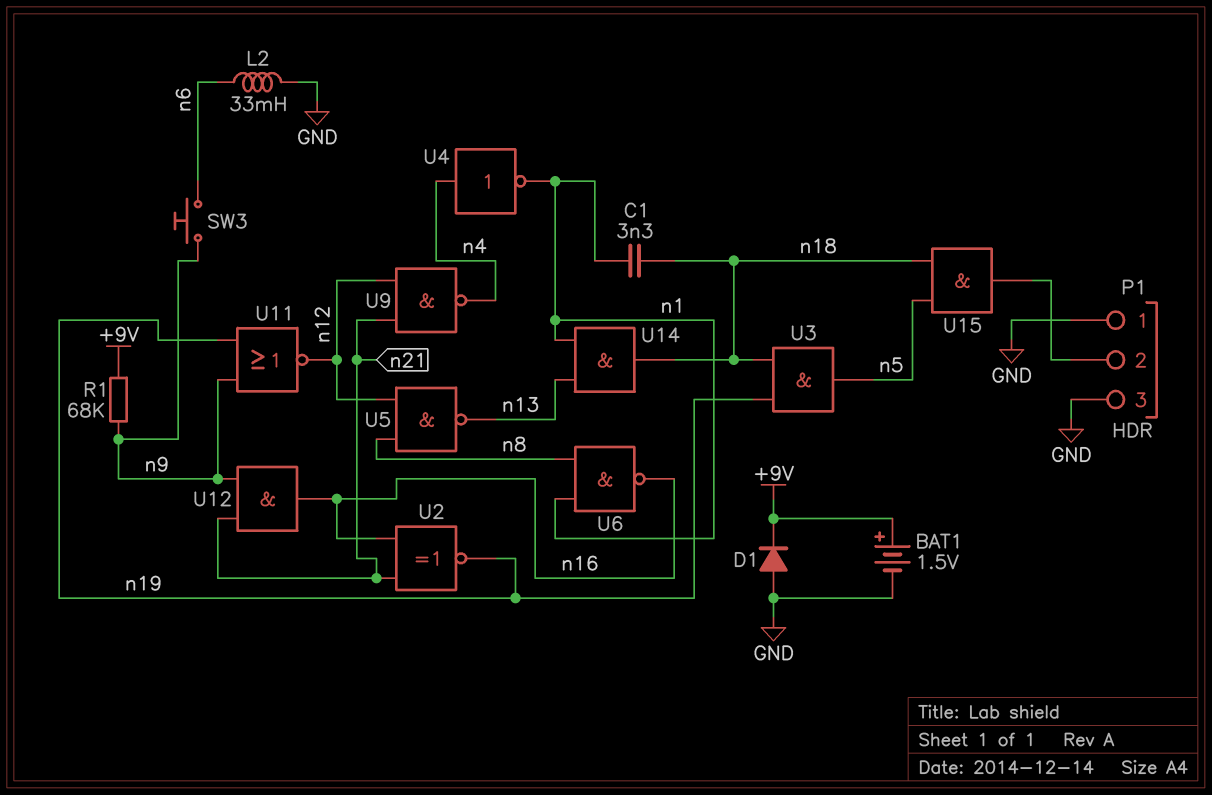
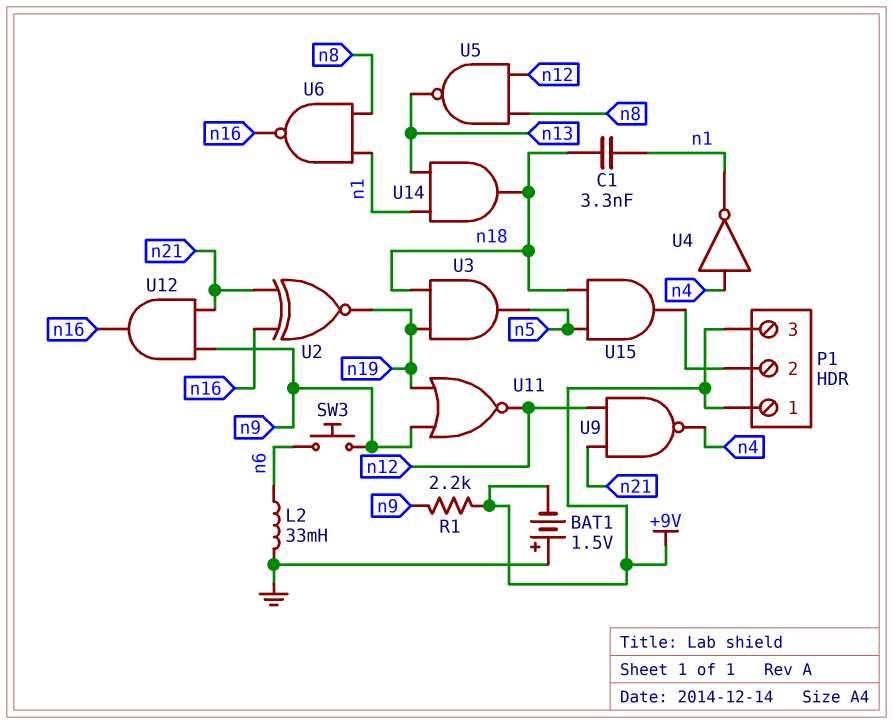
BAT1: 1.5V (plus +9V, minus GND) -> 1.5V (plus GND, minus +9V)
D1: diode (A GND, K +9V) -> none
P1 pin 1: GND -> +9V
P1 pin 3: GND -> +9V
R1: 68k (+9V, n9) -> 2.2k (+9V, n9)

